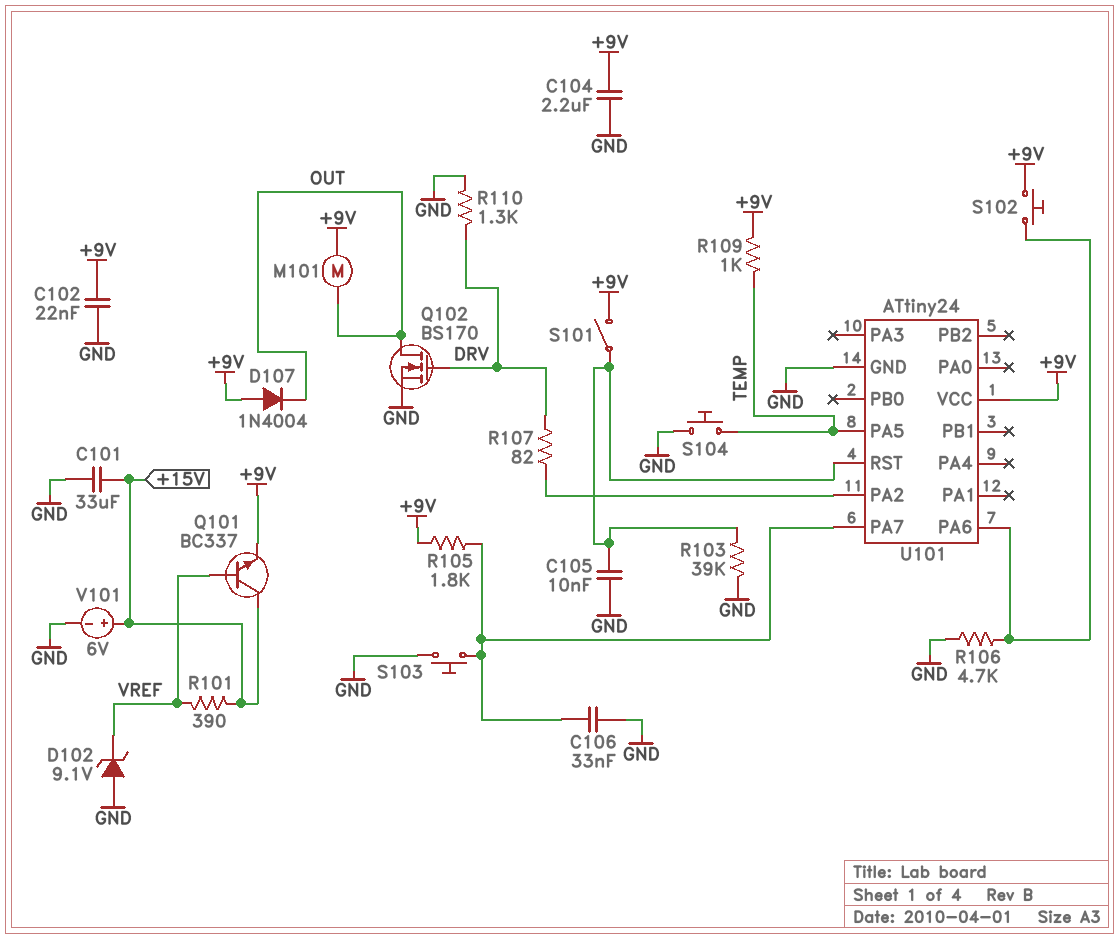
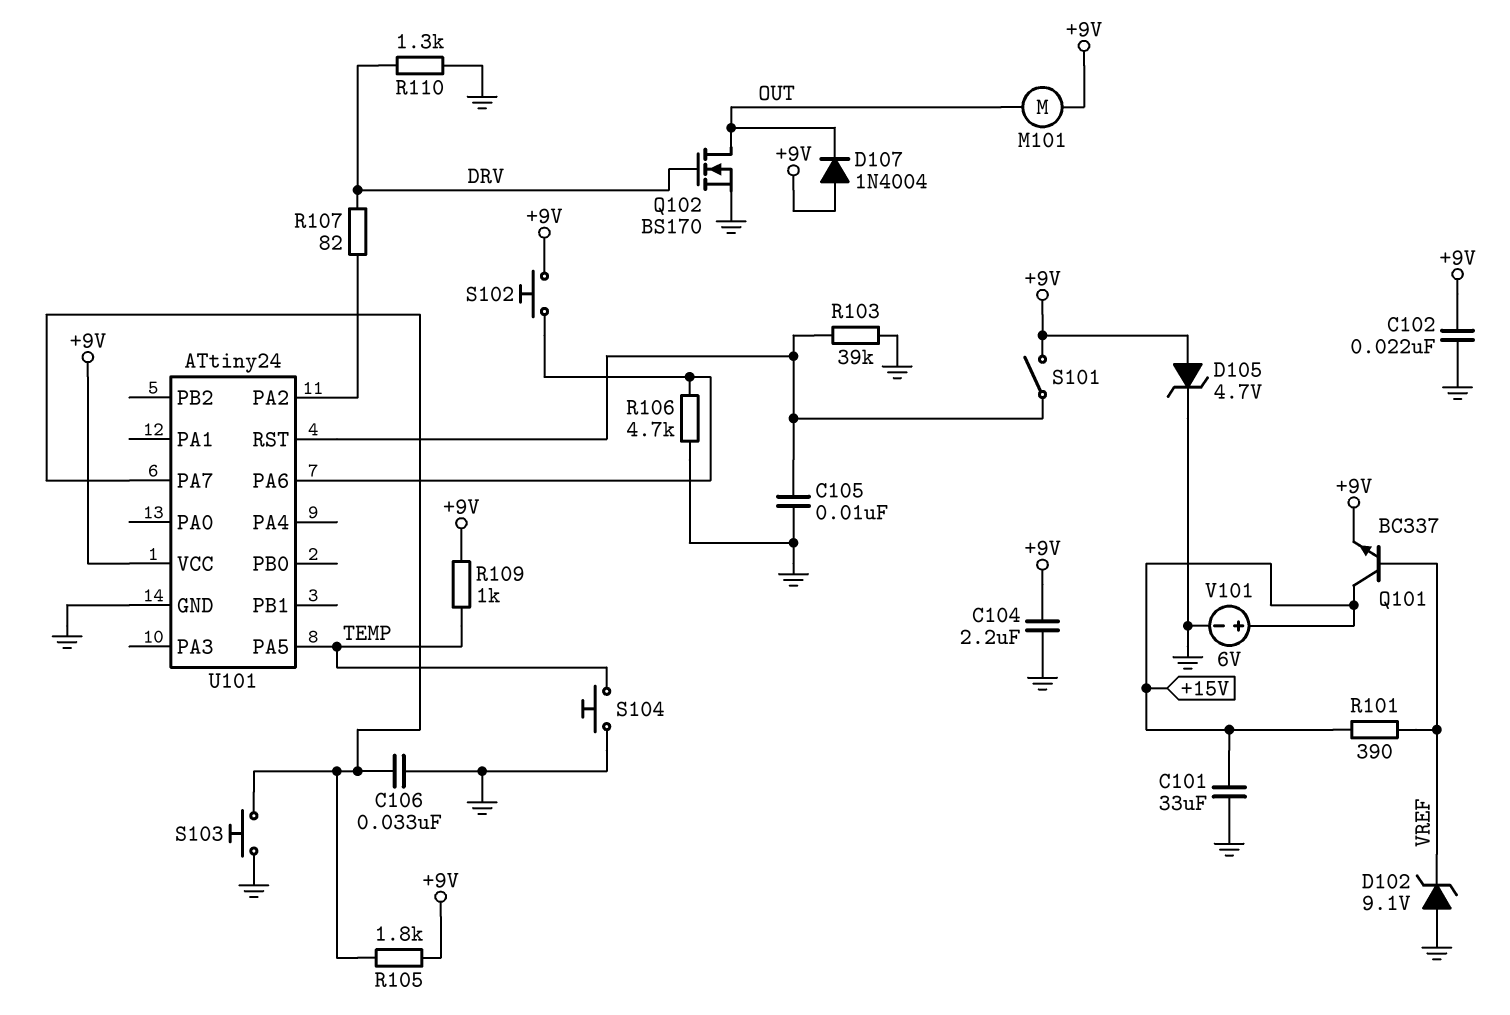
D105: none -> zener 4.7V (A +9V, K GND)

